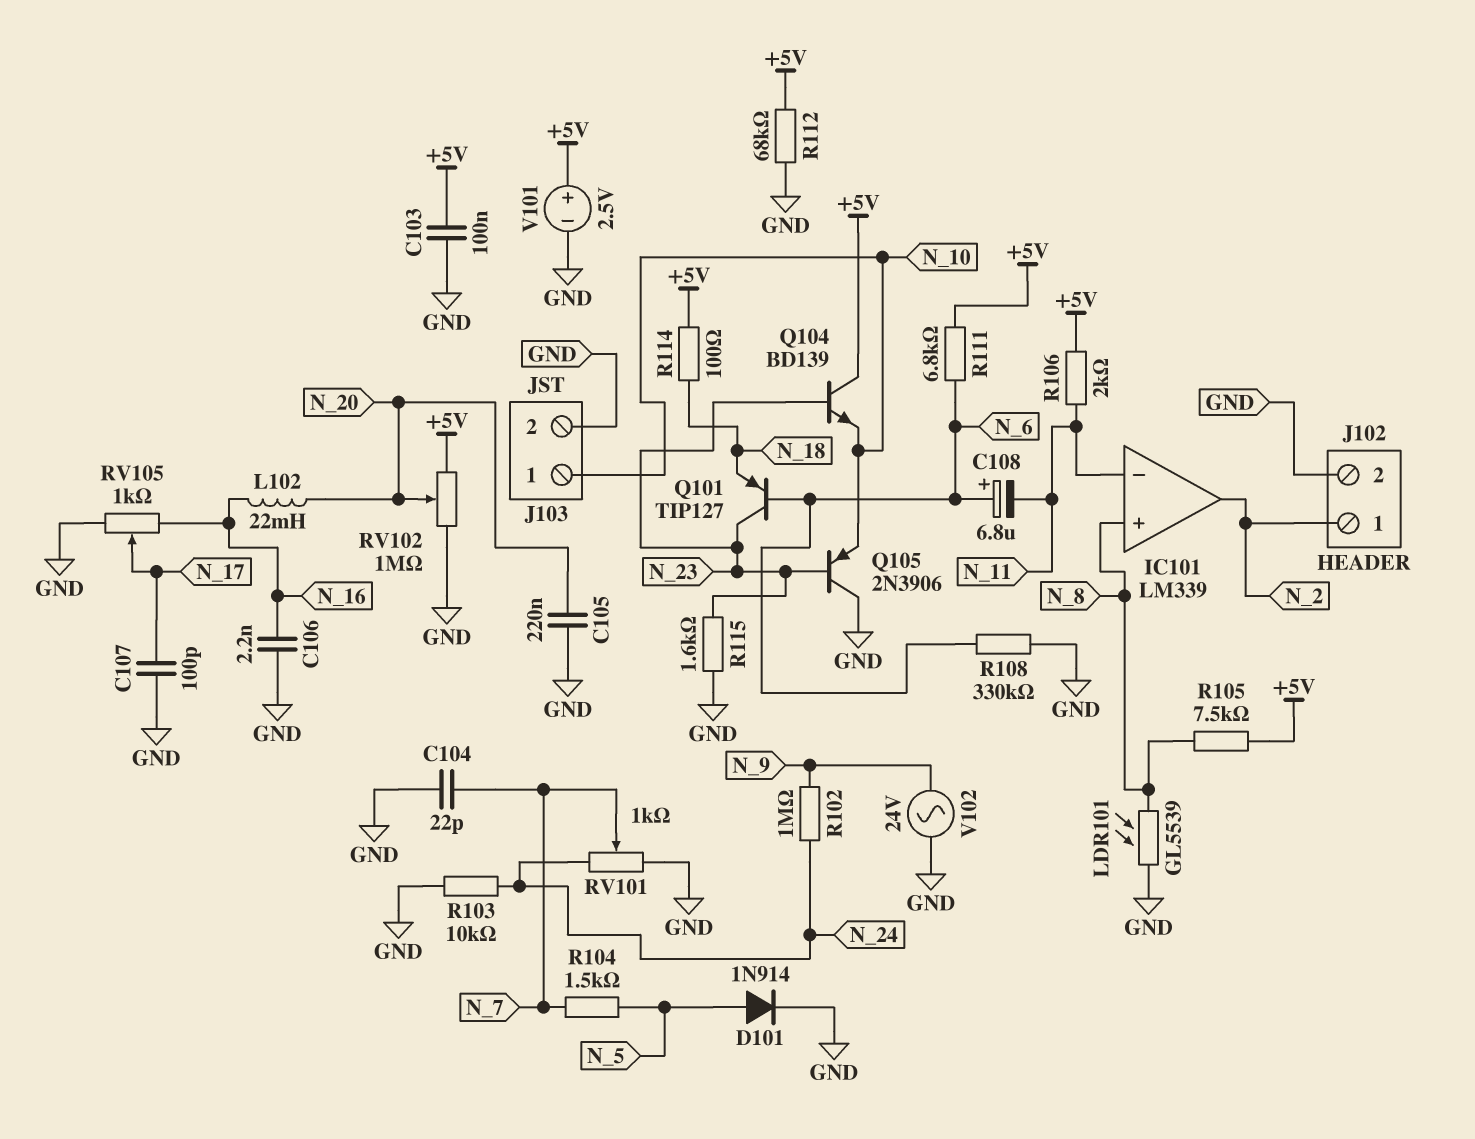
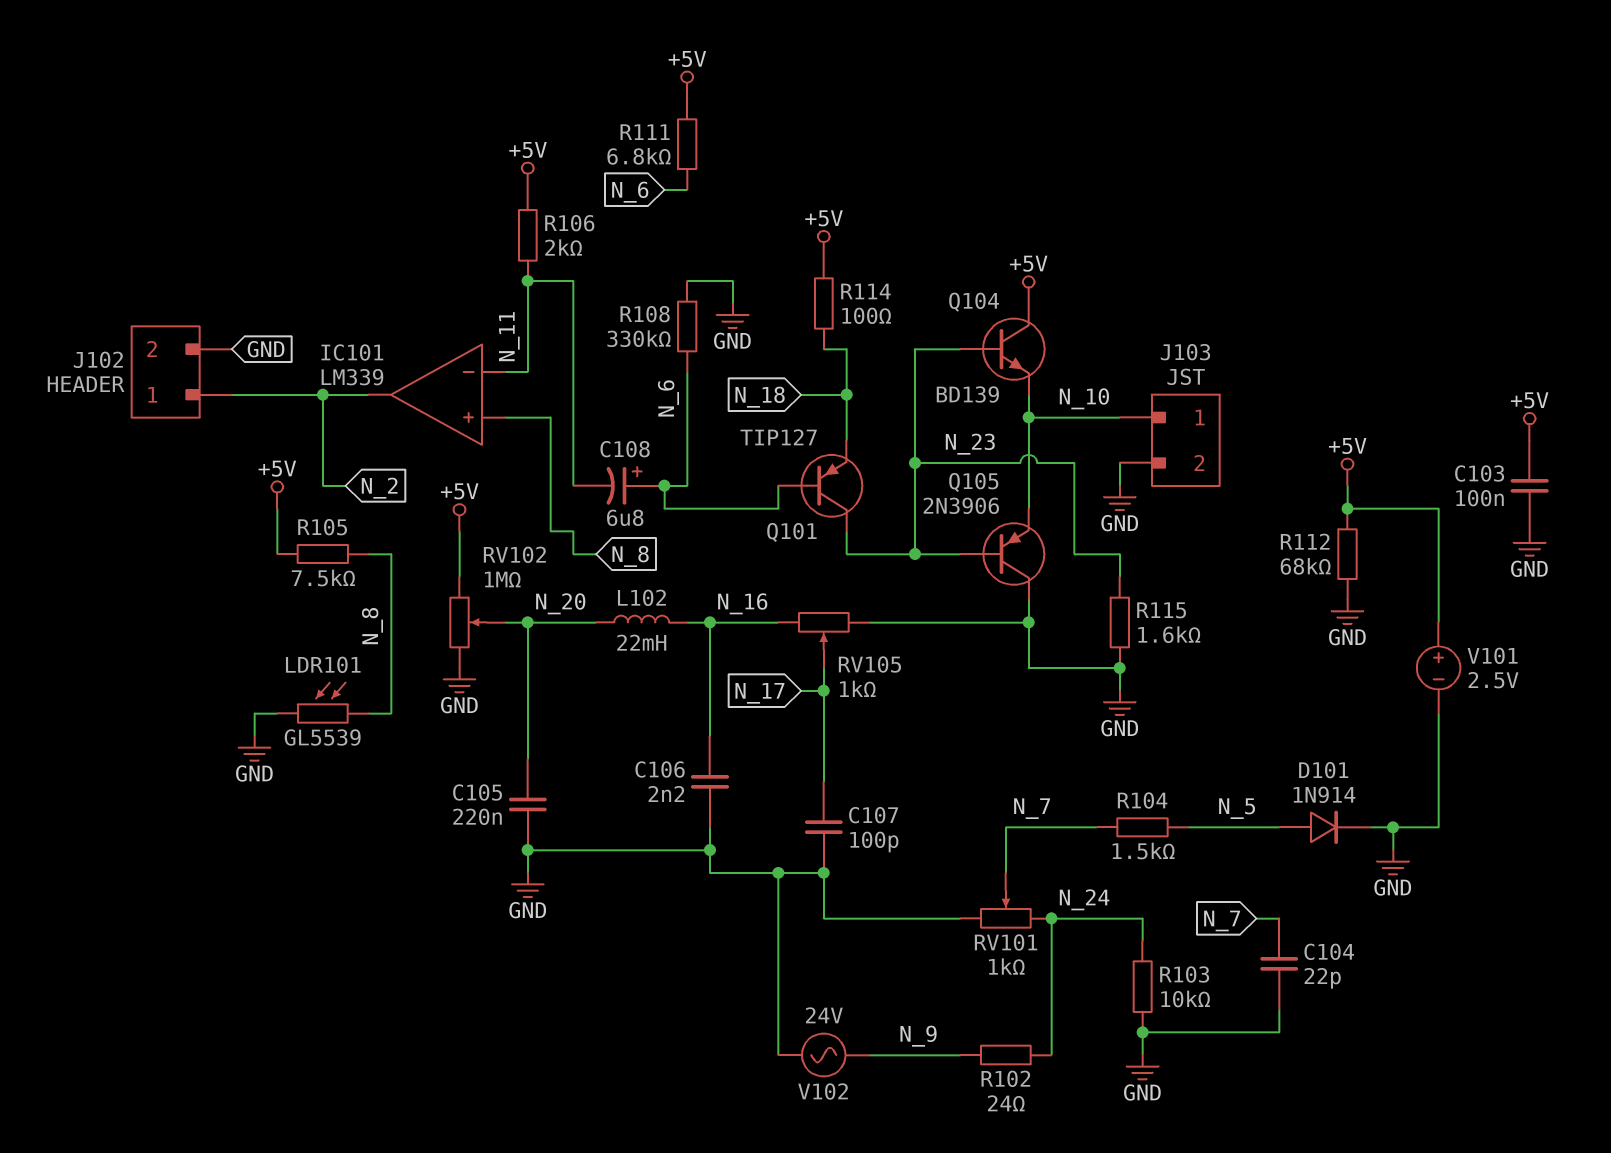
R102: 1M (N_9, N_24) -> 24 (N_9, N_24)

